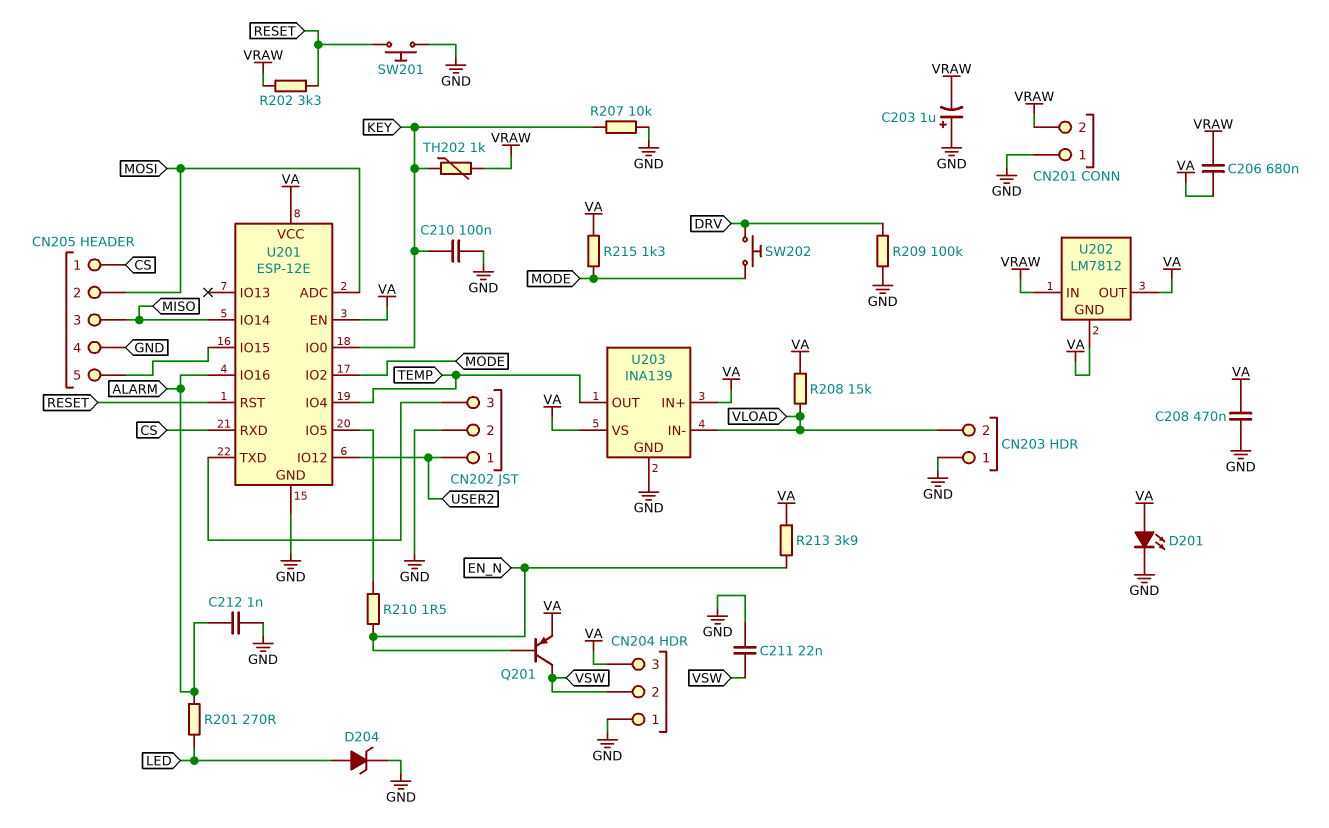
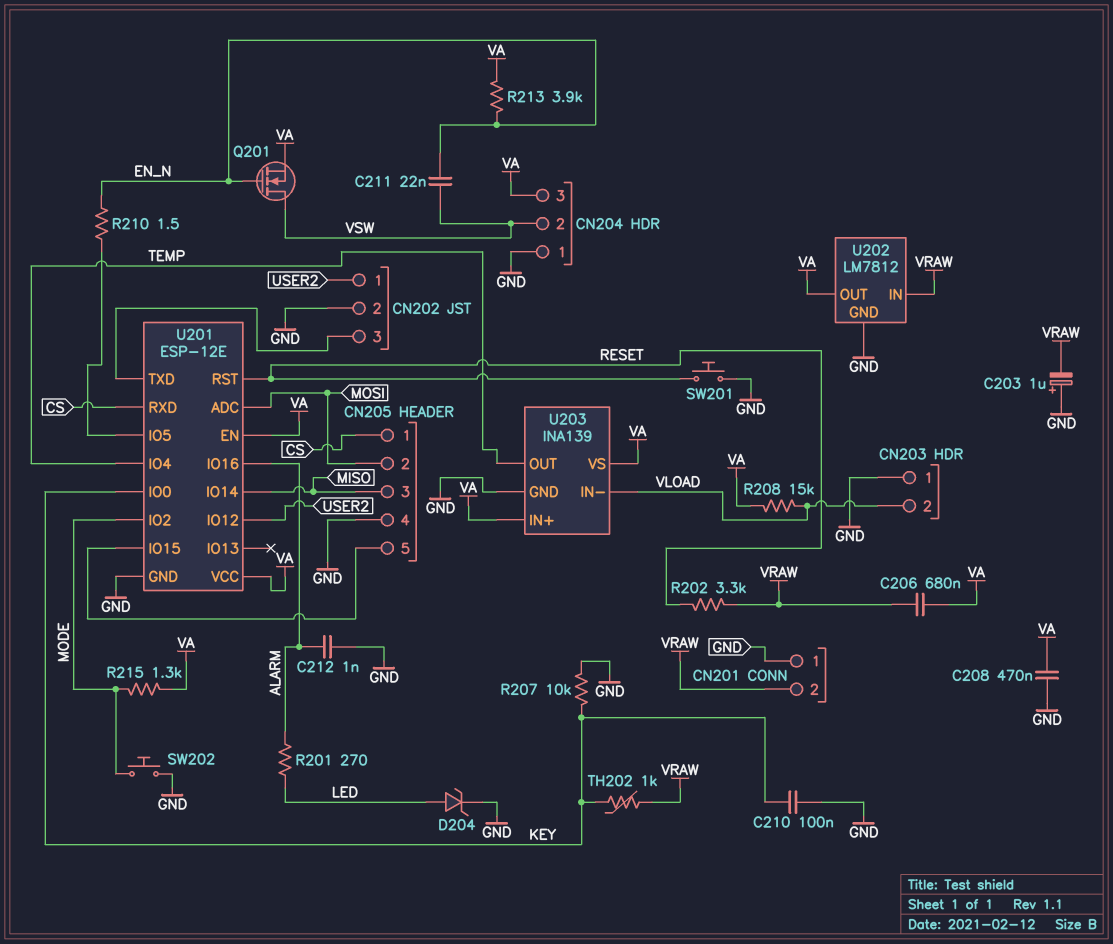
C211: 22nF (GND, VSW) -> 22nF (EN_N, VSW)
D201: LED (A VA, K GND) -> none
Q201: PNP (B EN_N, C VSW, E VA) -> NMOS (G EN_N, D VSW, S VA)
R209: 100k (DRV, GND) -> none
SW202: button (DRV, MODE) -> button (GND, MODE)
U202 pin GND: VA -> GND

